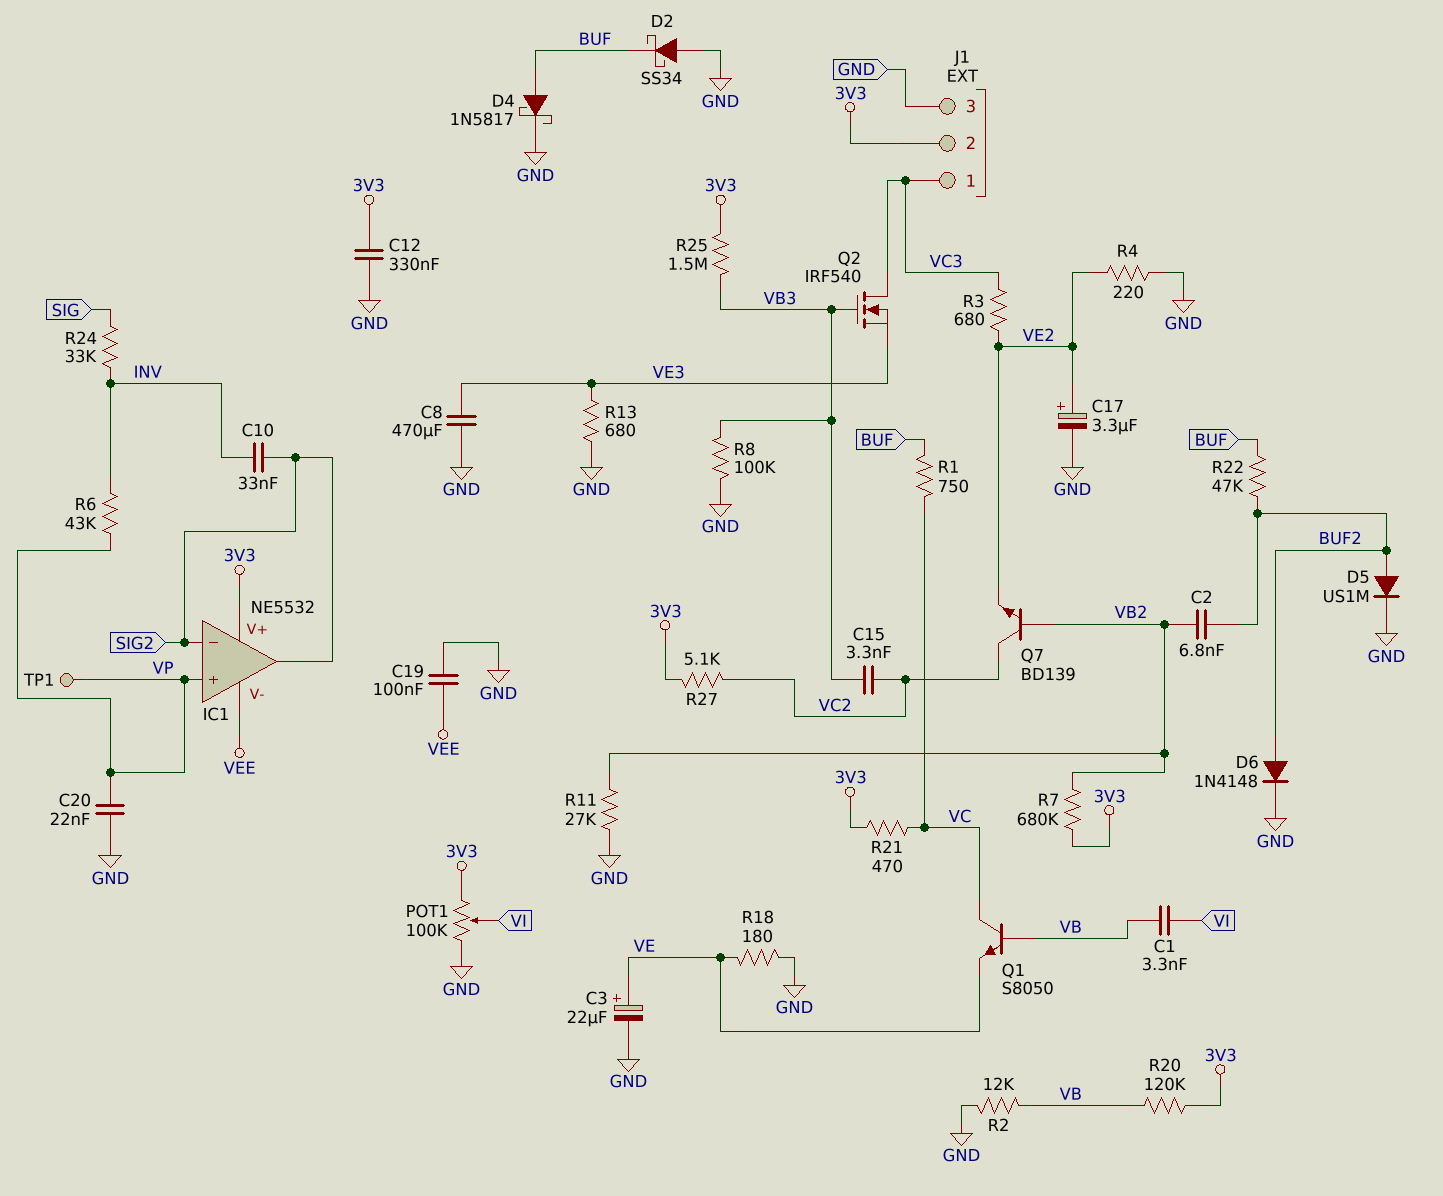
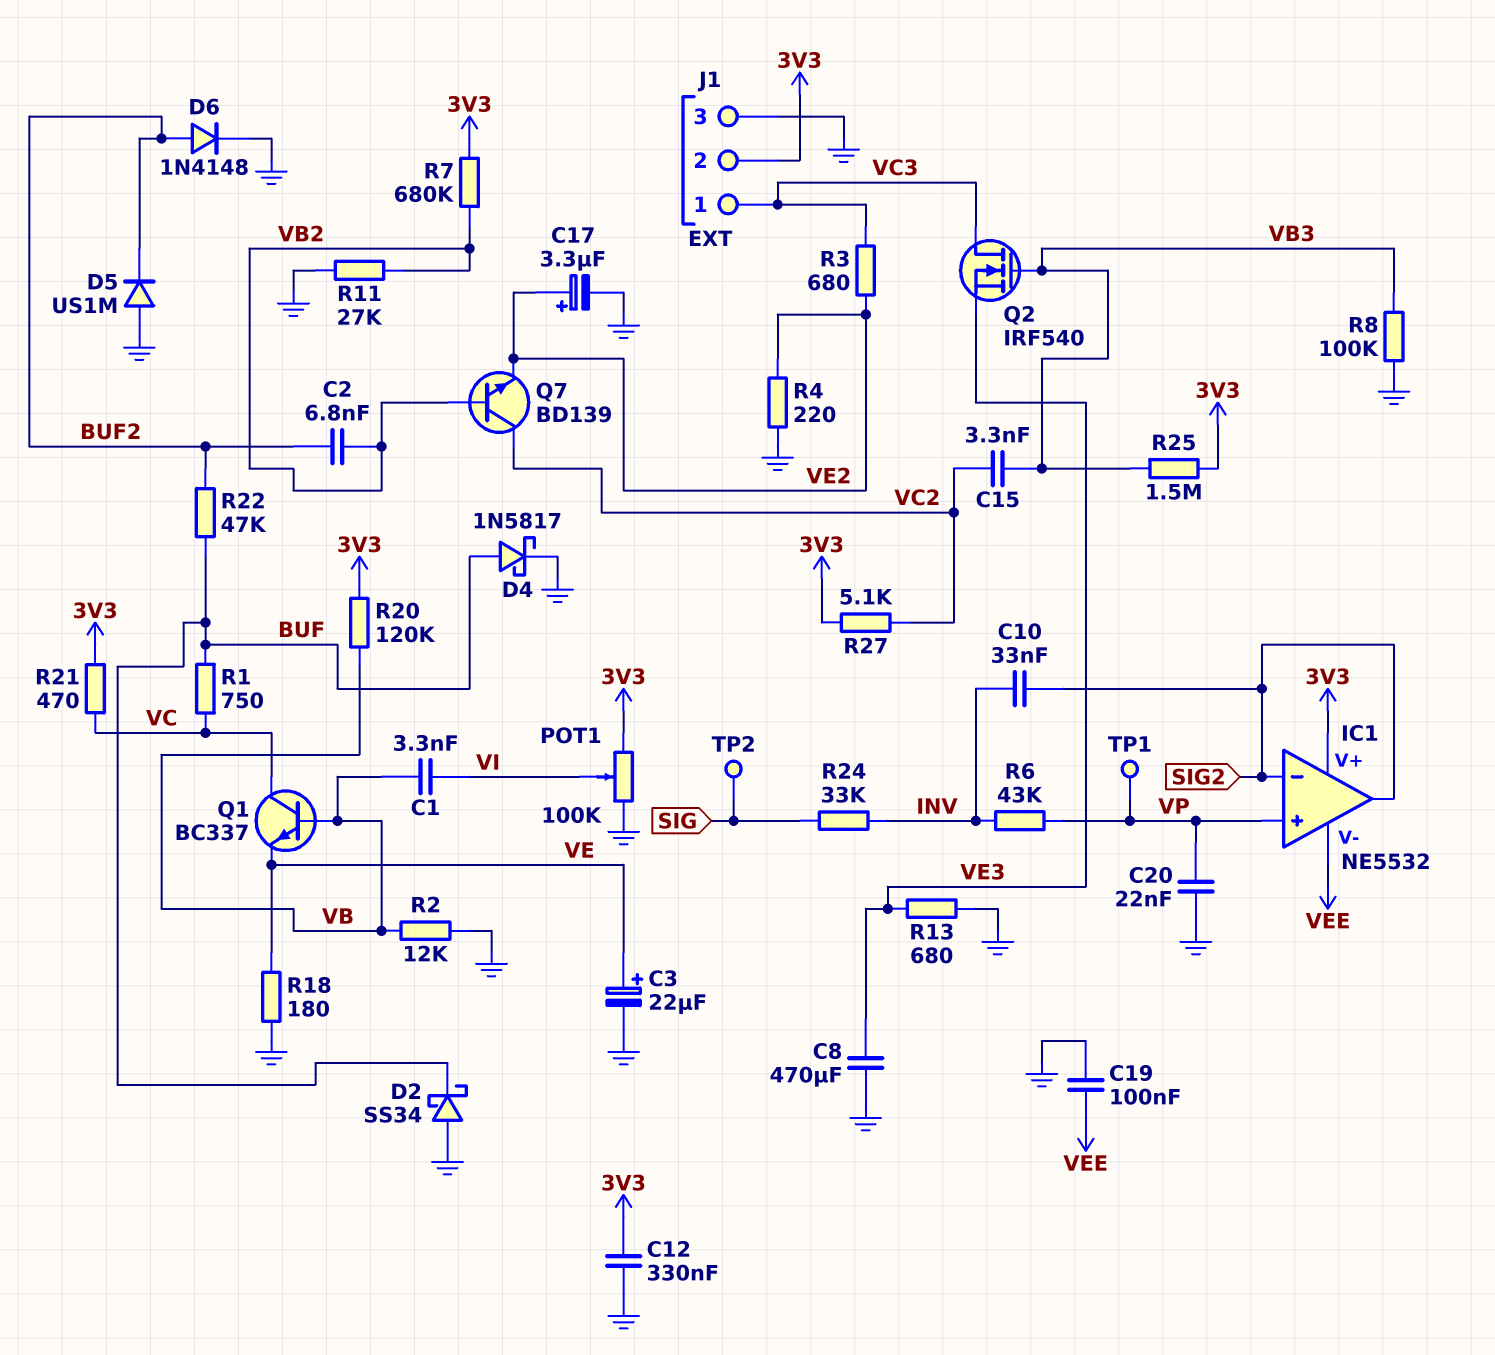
D5: diode US1M (A BUF2, K GND) -> diode US1M (A GND, K BUF2)
Q1: NPN S8050 (B VB, C VC, E VE) -> NPN BC337 (B VB, C VC, E VE)
TP2: none -> test point (SIG)

